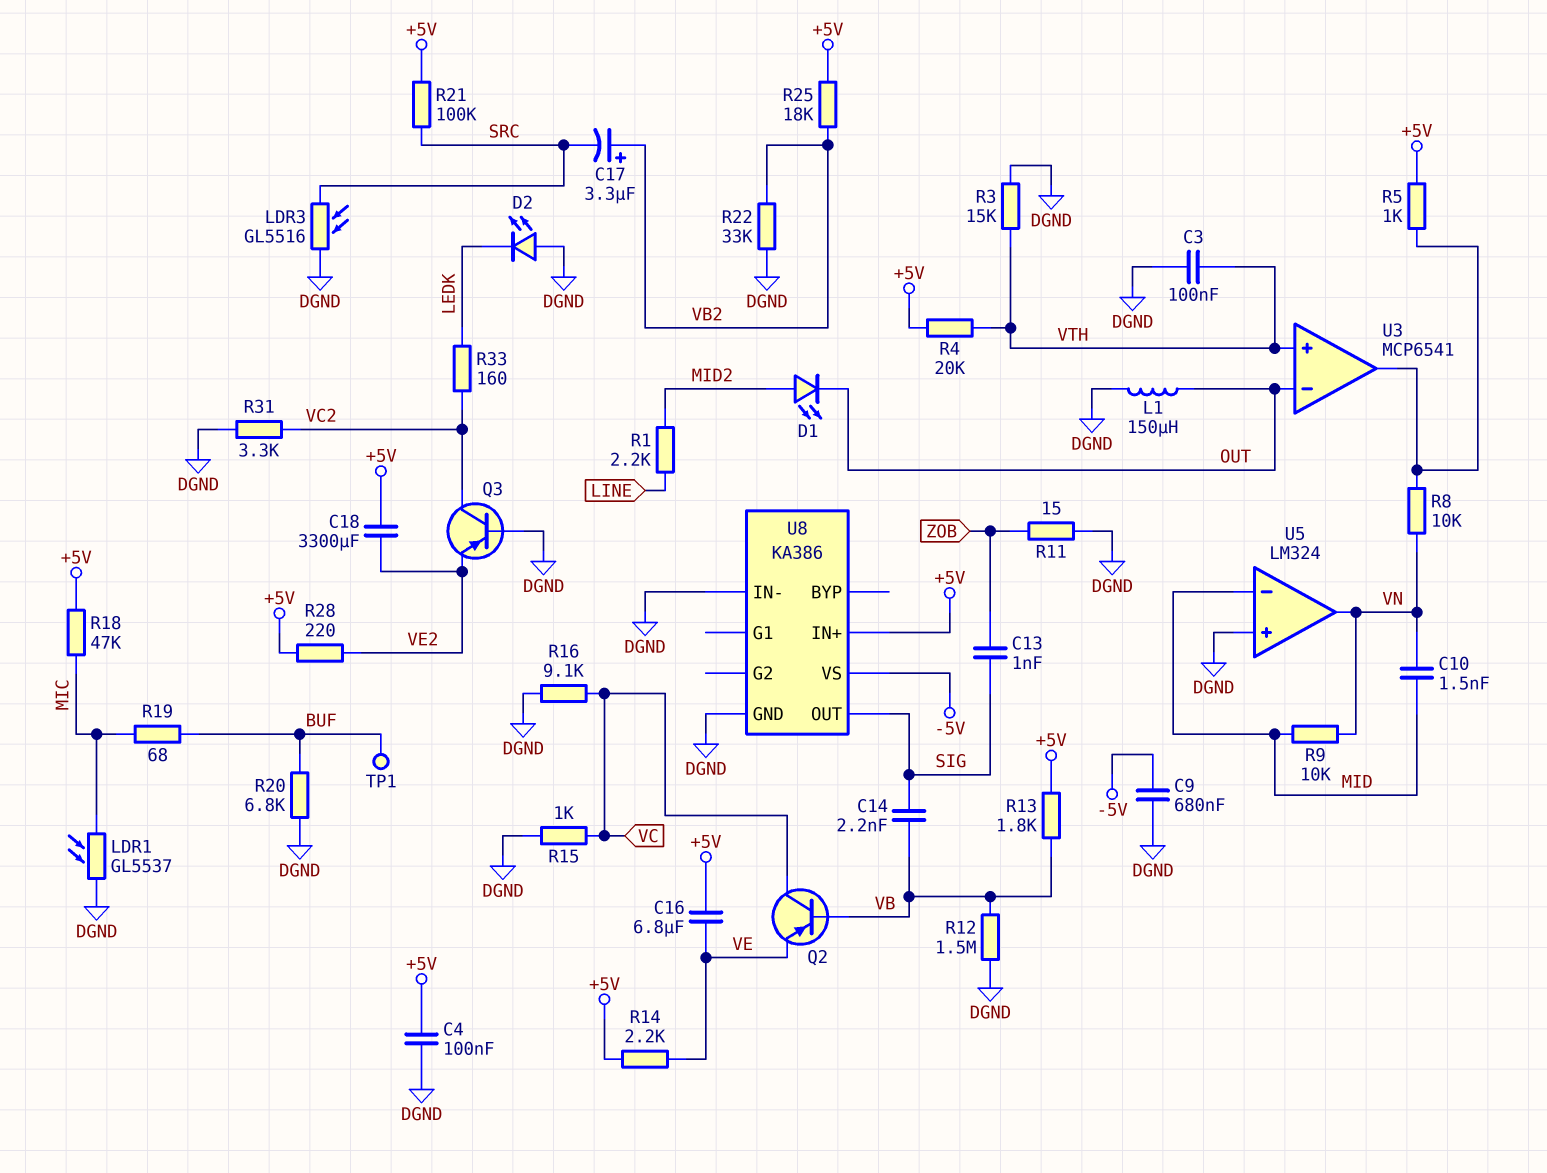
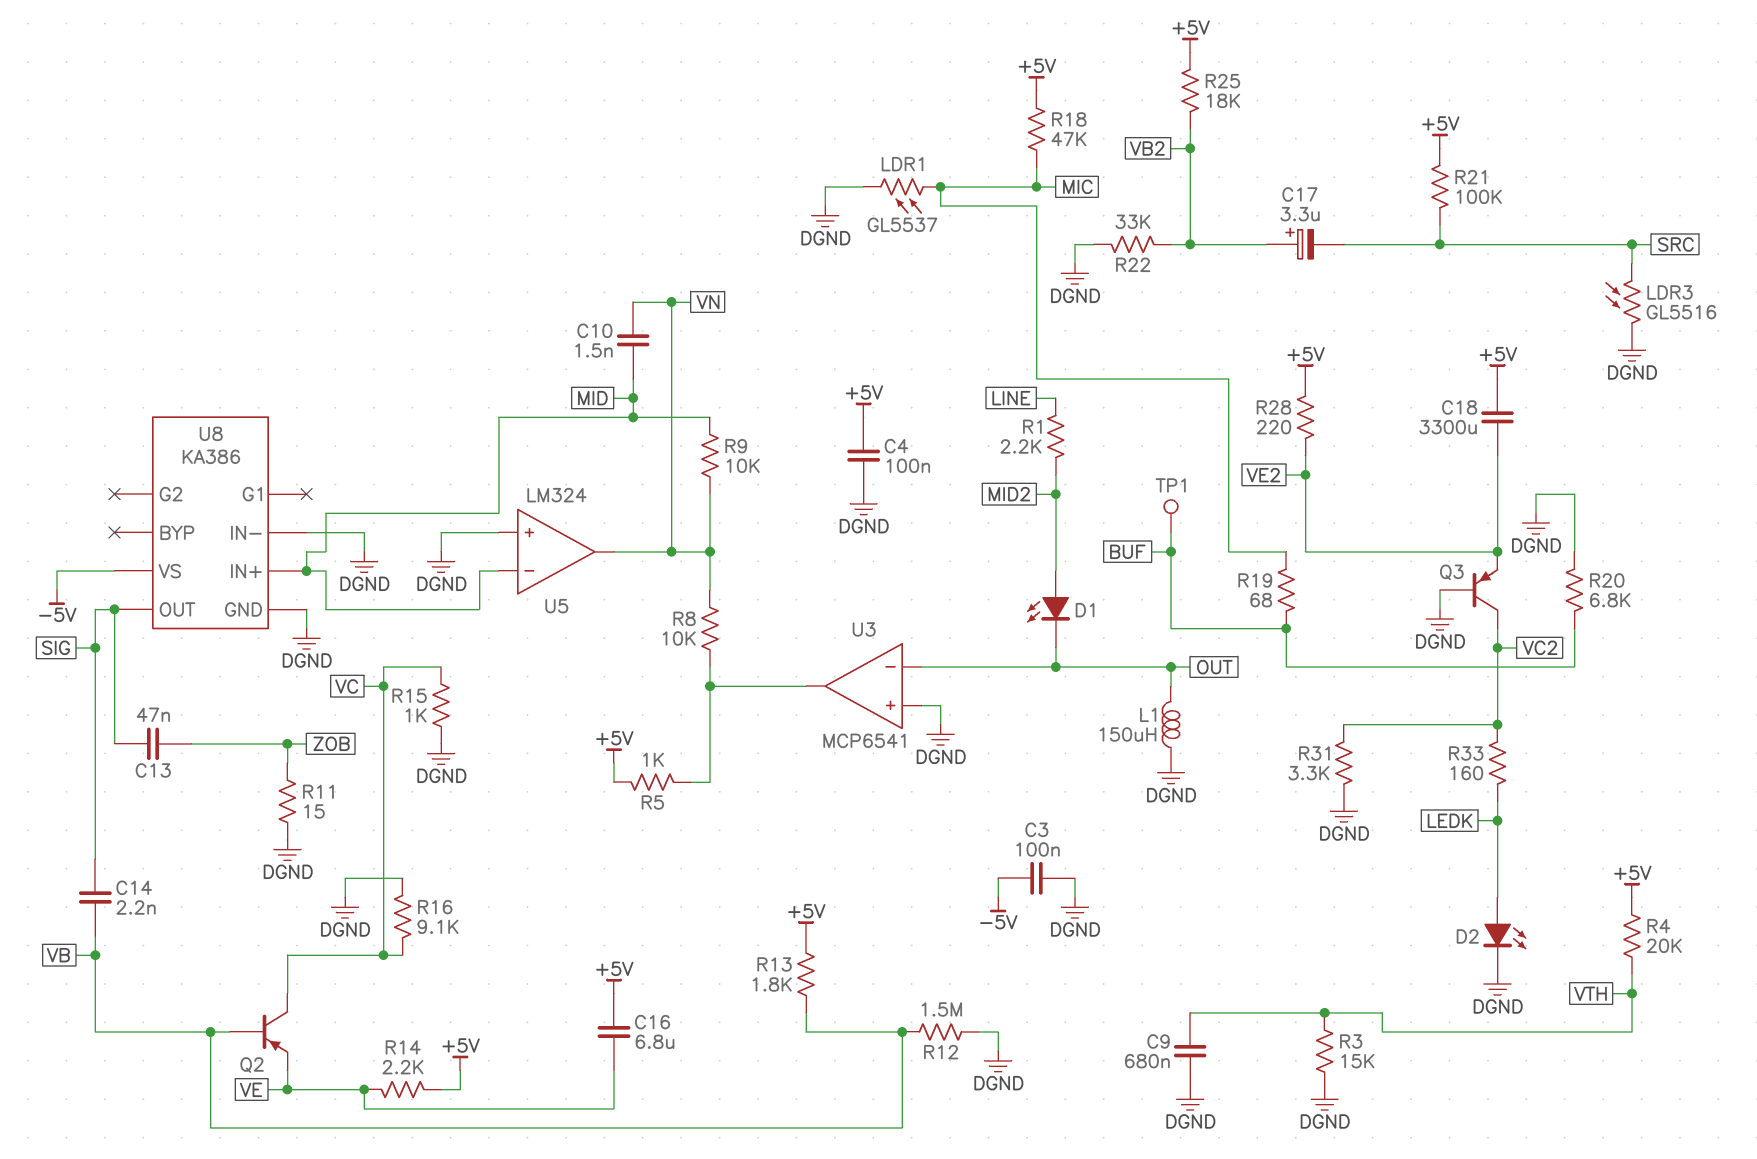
C3: 100nF (DGND, VTH) -> 100nF (-5V, DGND)
C9: 680nF (-5V, DGND) -> 680nF (DGND, VTH)
C13: 1nF (SIG, ZOB) -> 47nF (SIG, ZOB)
D2: LED (A DGND, K LEDK) -> LED (A LEDK, K DGND)
U3 pin in+: VTH -> DGND
U8 pin IN+: +5V -> MID

